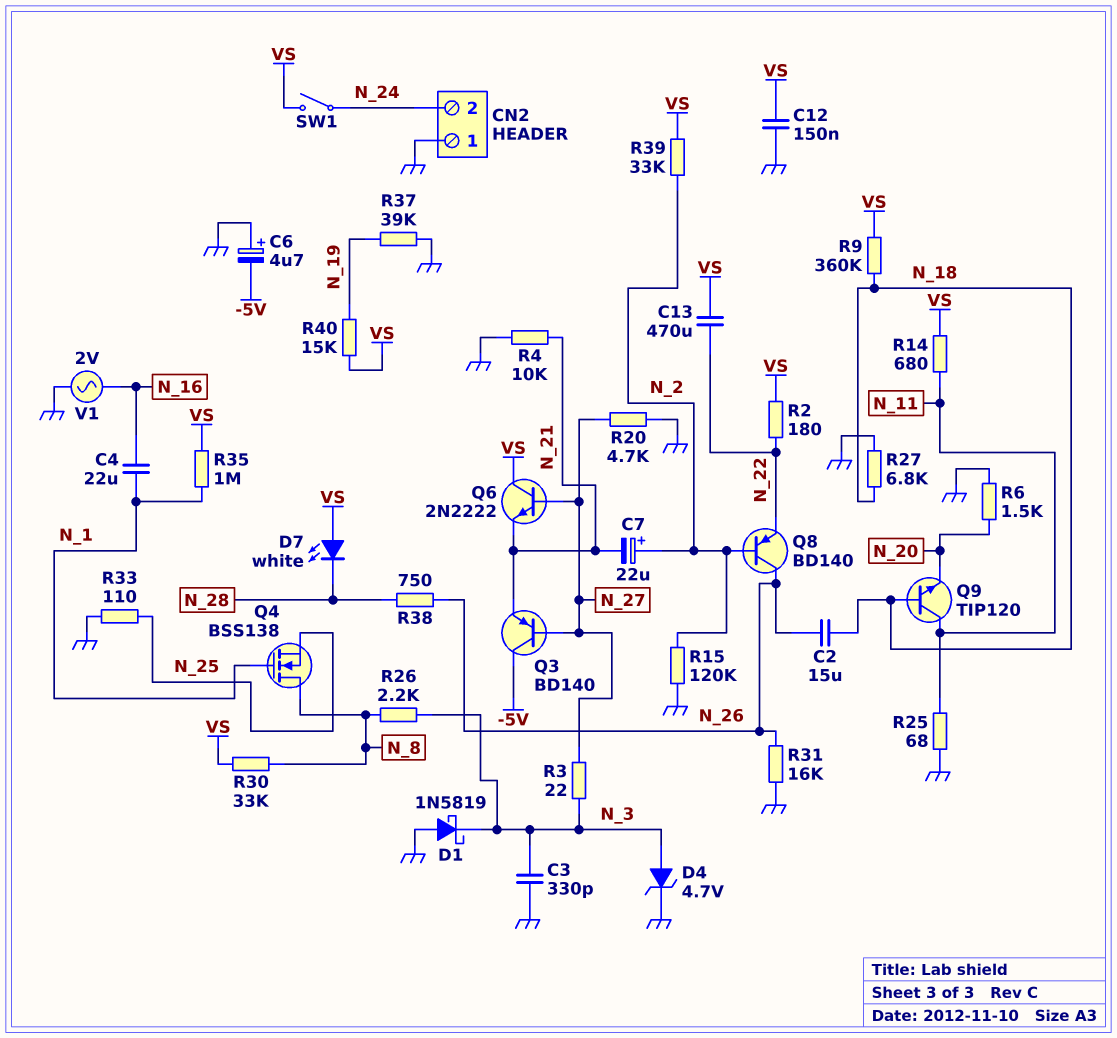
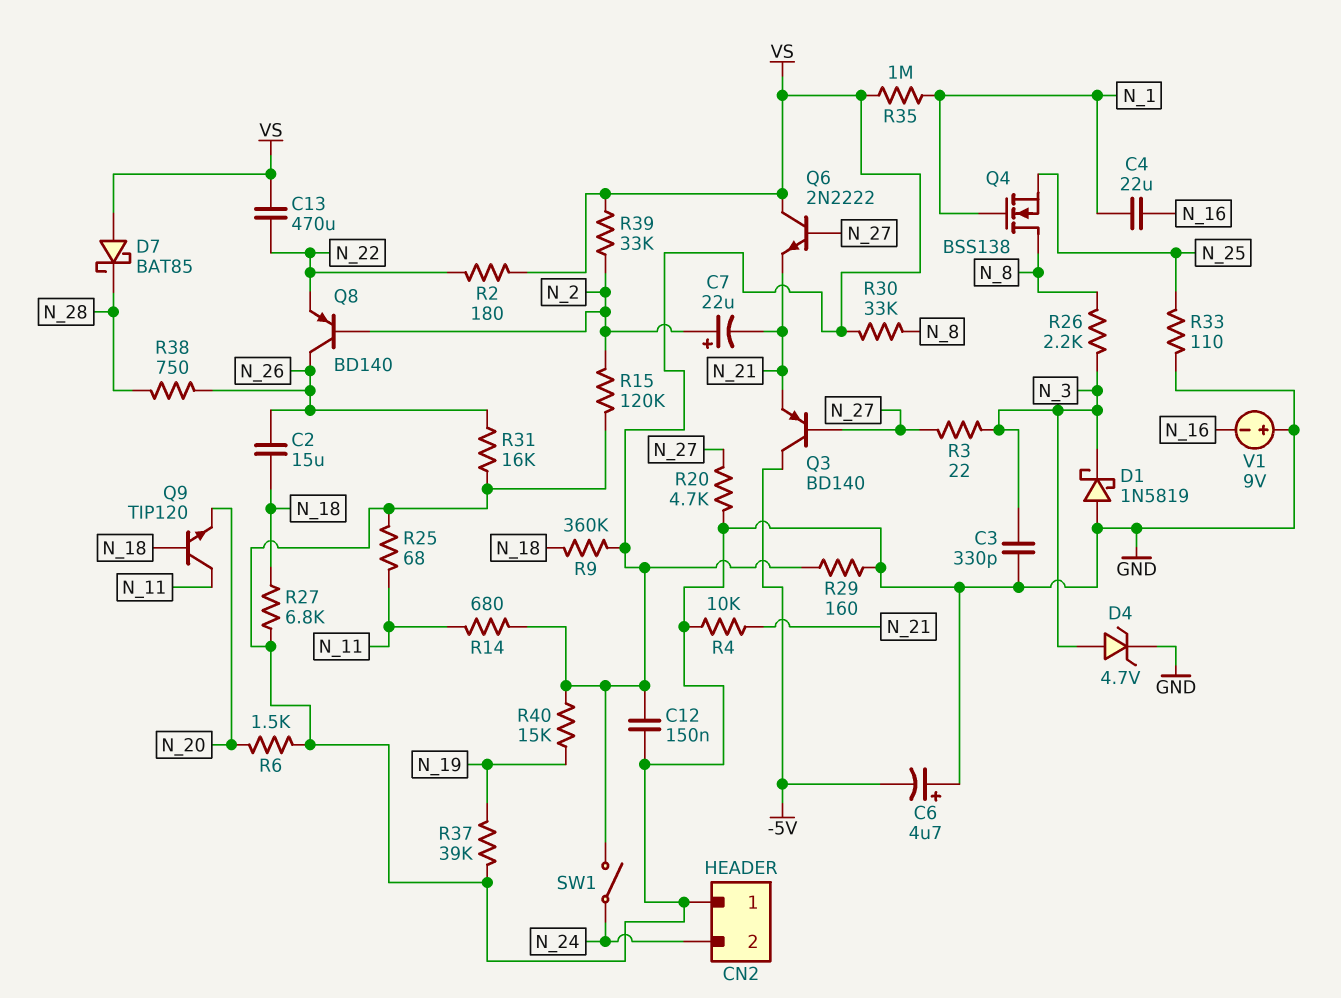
D7: LED white (A VS, K N_28) -> schottky BAT85 (A VS, K N_28)
R29: none -> 160 (GND, VS)
V1: AC 2V (GND, N_16) -> 9V (plus GND, minus N_16)

